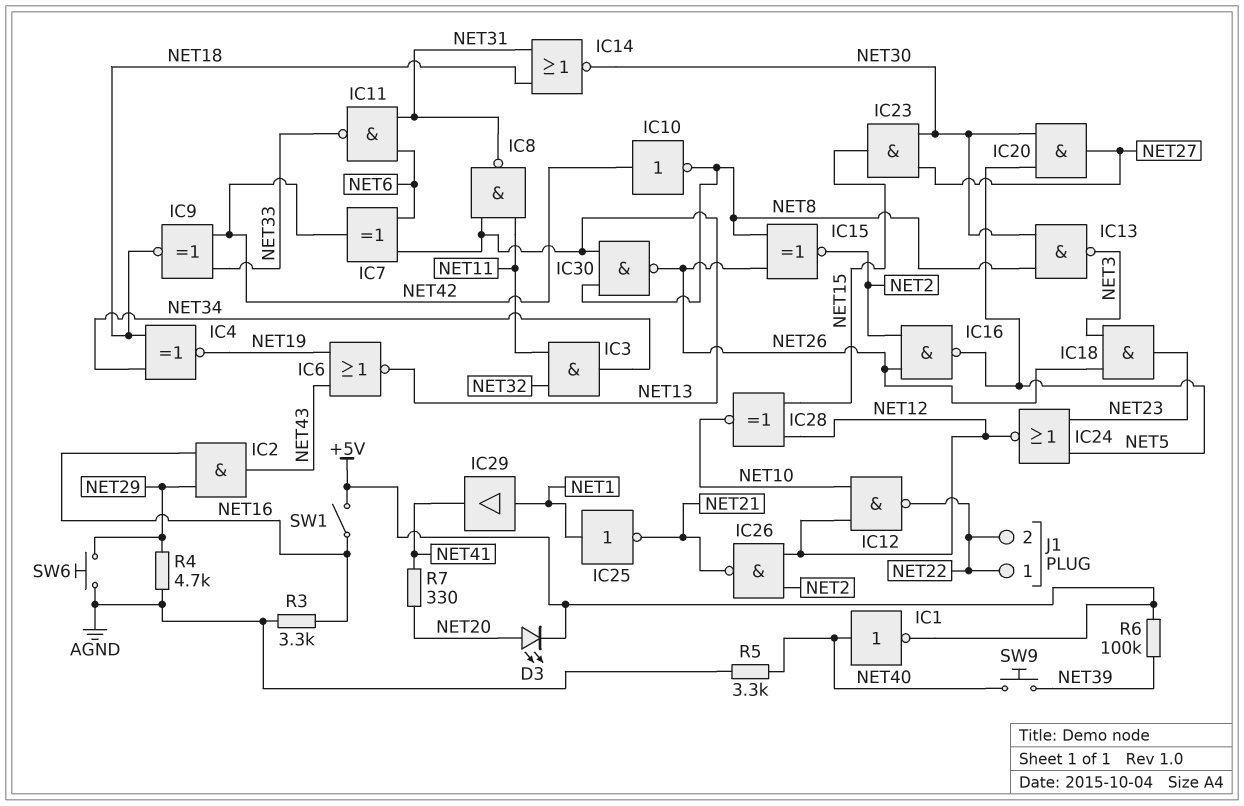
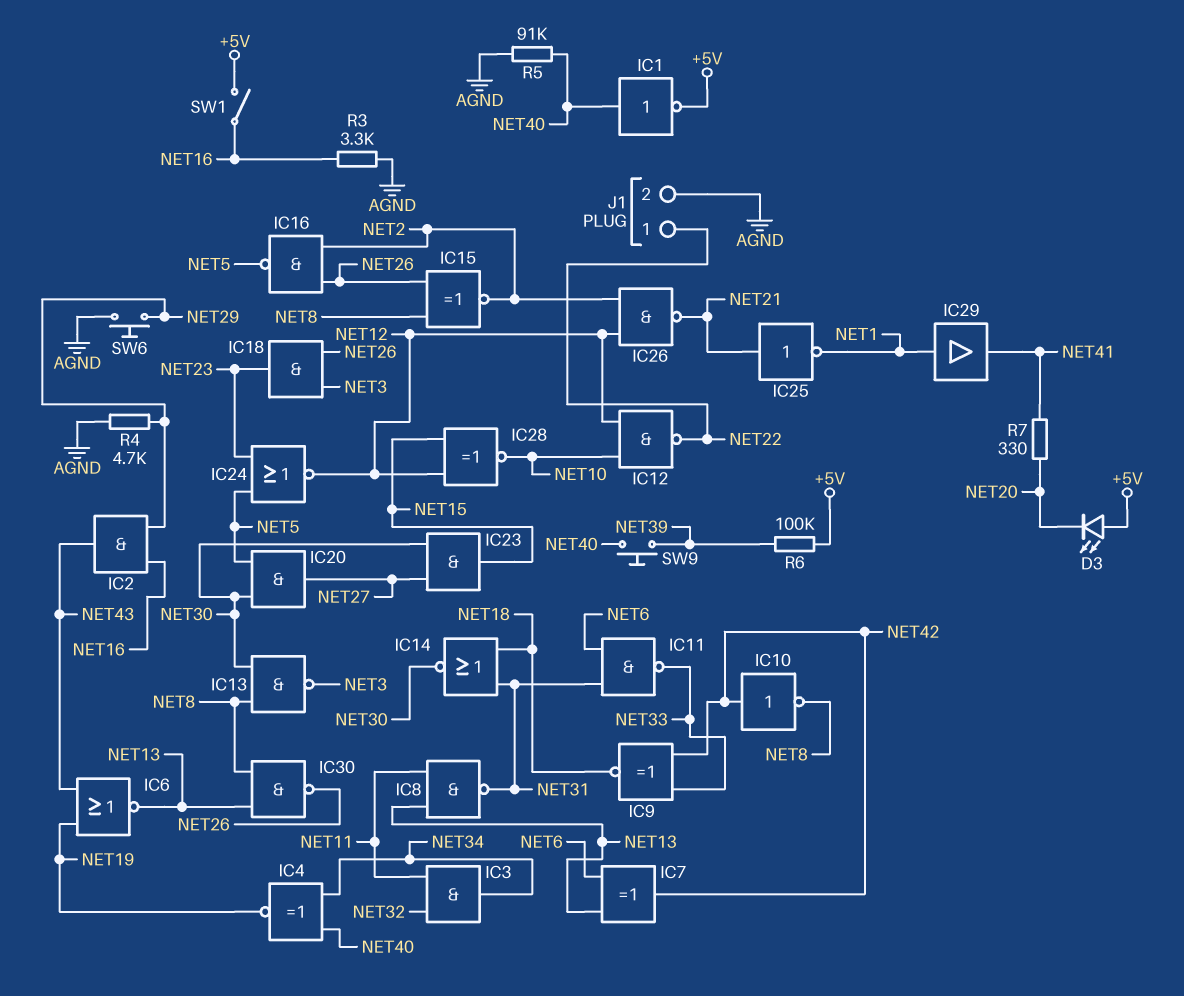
D3: LED (A NET20, K +5V) -> LED (A +5V, K NET20)
IC4: XNOR (in NET18, in NET34, out NET19) -> XNOR (in NET34, in NET40, out NET19)
IC25: NOT (in NET1, out NET21) -> NOT (in NET21, out NET1)
J1 pin 2: NET22 -> AGND
R5: 3.3k (AGND, NET40) -> 91k (AGND, NET40)

